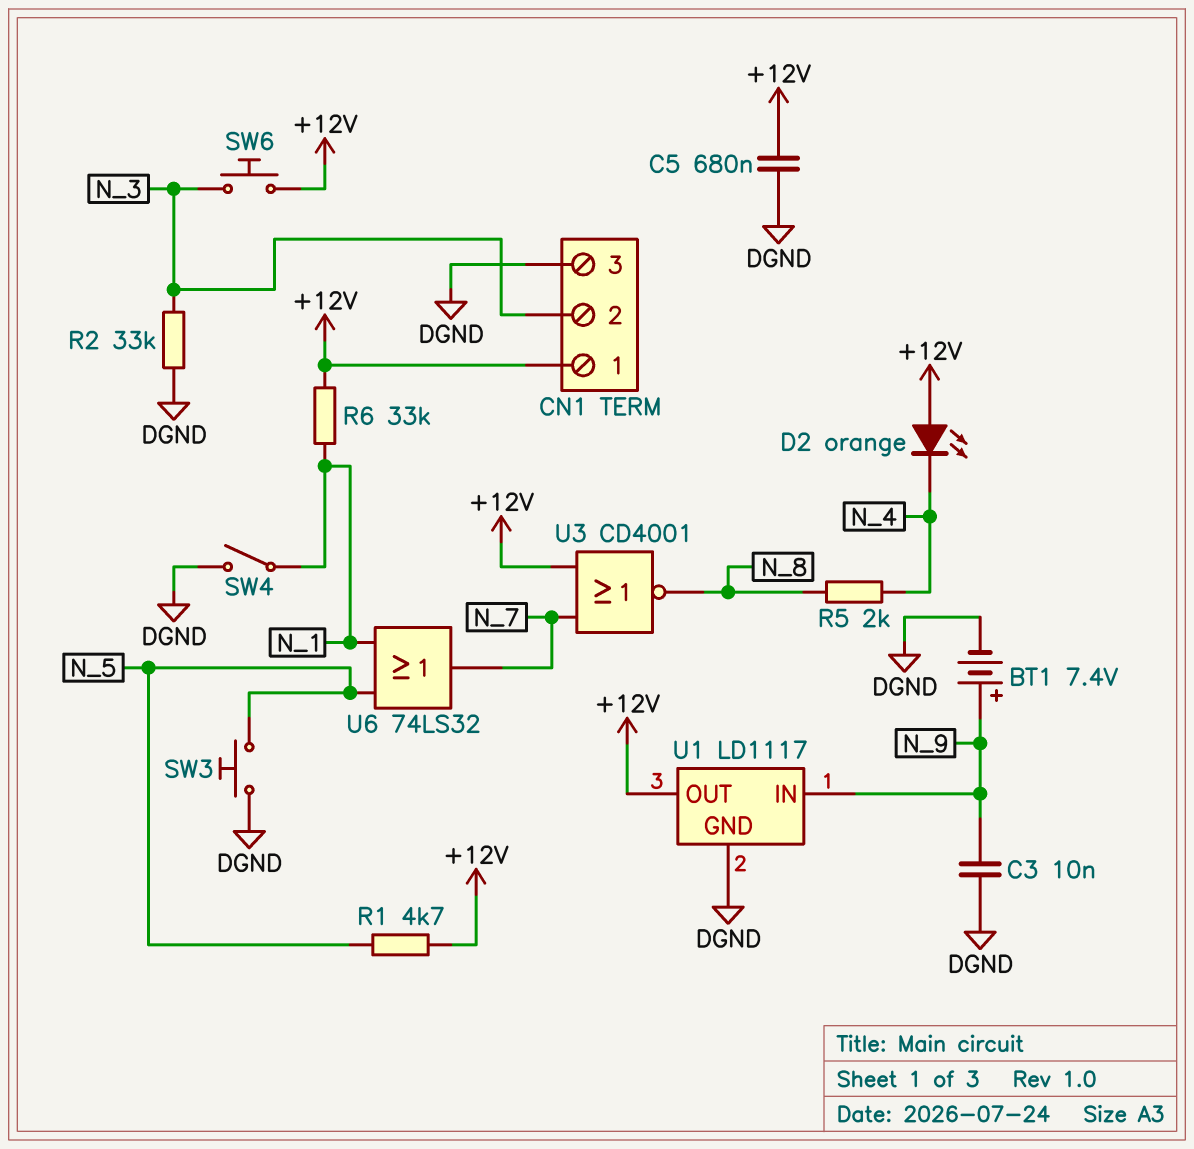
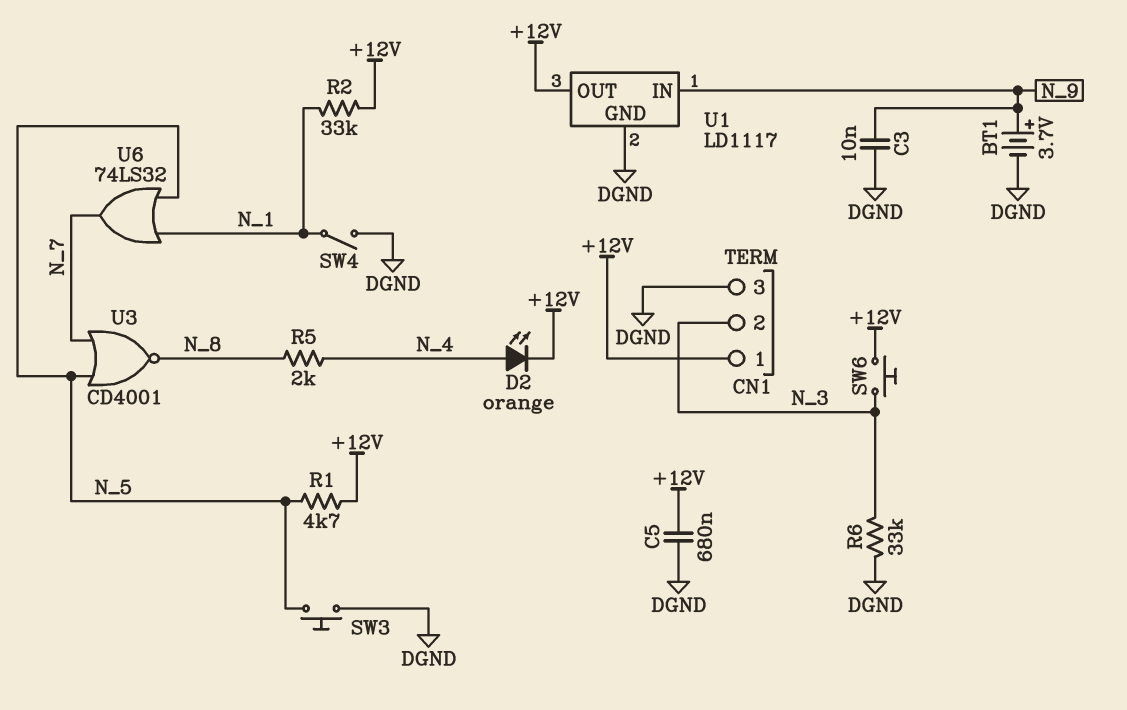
BT1: 7.4V (plus N_9, minus DGND) -> 3.7V (plus N_9, minus DGND)
D2: LED orange (A +12V, K N_4) -> LED orange (A N_4, K +12V)
R2: 33k (DGND, N_3) -> 33k (+12V, N_1)
R6: 33k (+12V, N_1) -> 33k (DGND, N_3)
U3: NOR CD4001 (in +12V, in N_7, out N_8) -> NOR CD4001 (in N_5, in N_7, out N_8)

